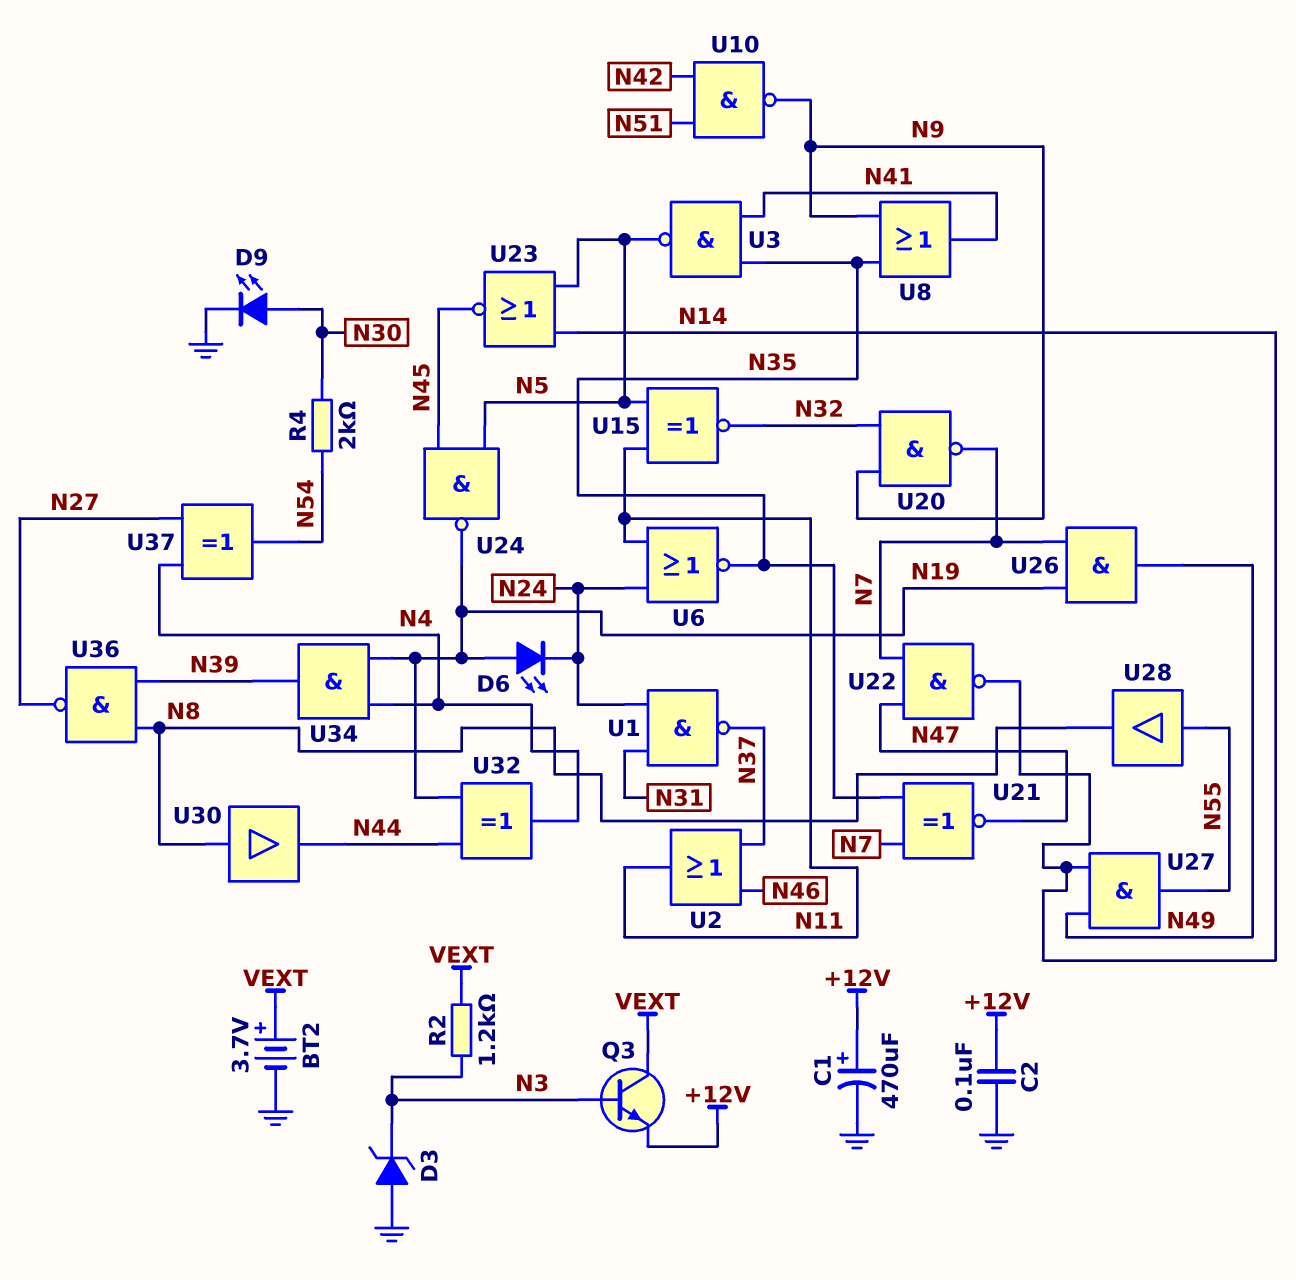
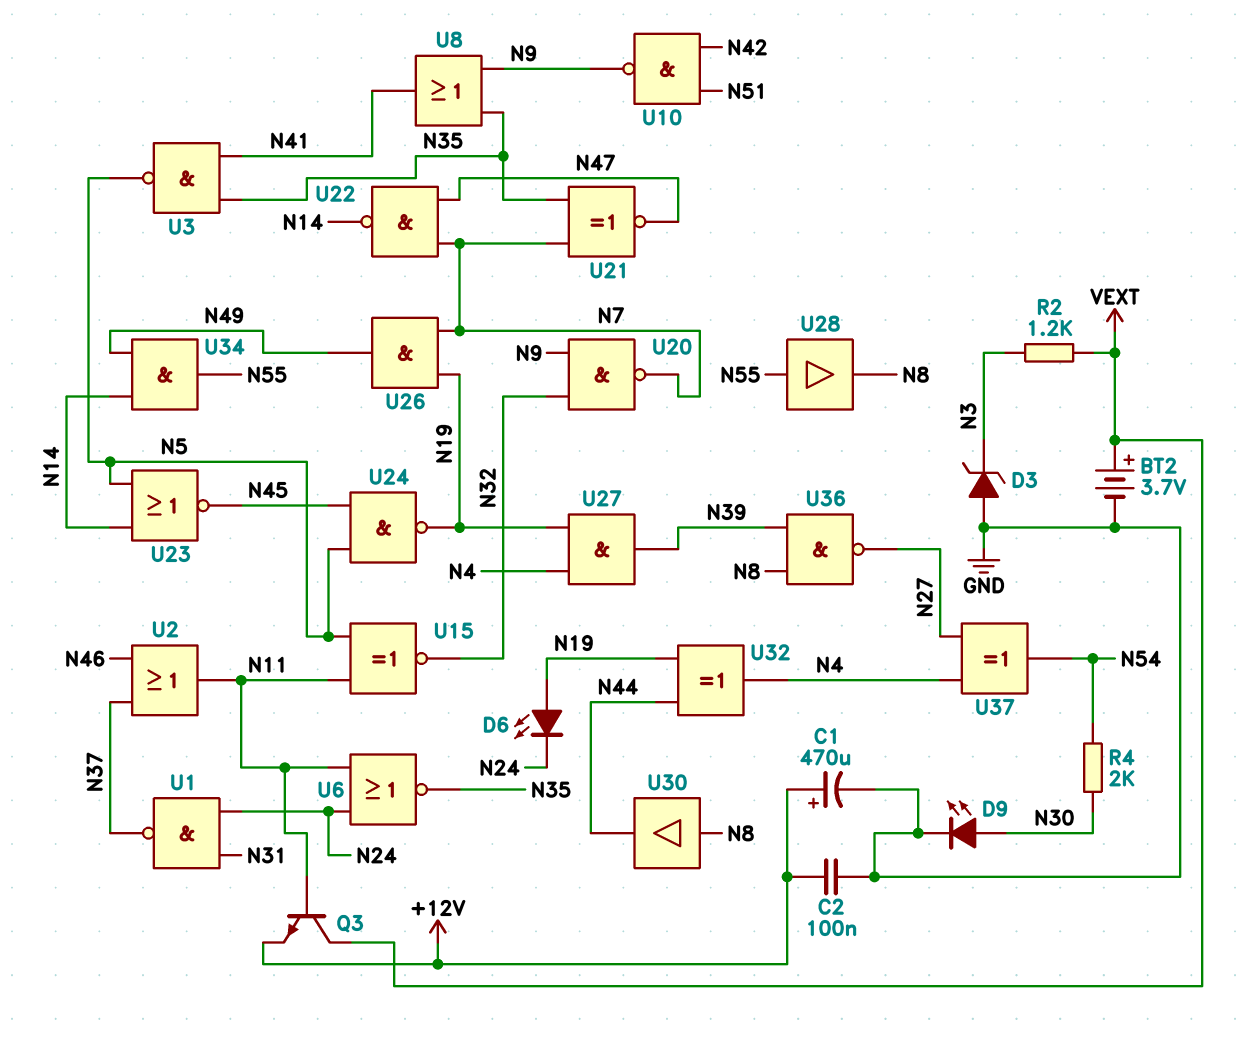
Q3: NPN (B N3, C VEXT, E +12V) -> NPN (B N11, C VEXT, E +12V)
U27: AND (in N14, in N49, out N55) -> AND (in N4, in N19, out N39)
U34: AND (in N4, in N19, out N39) -> AND (in N14, in N49, out N55)

